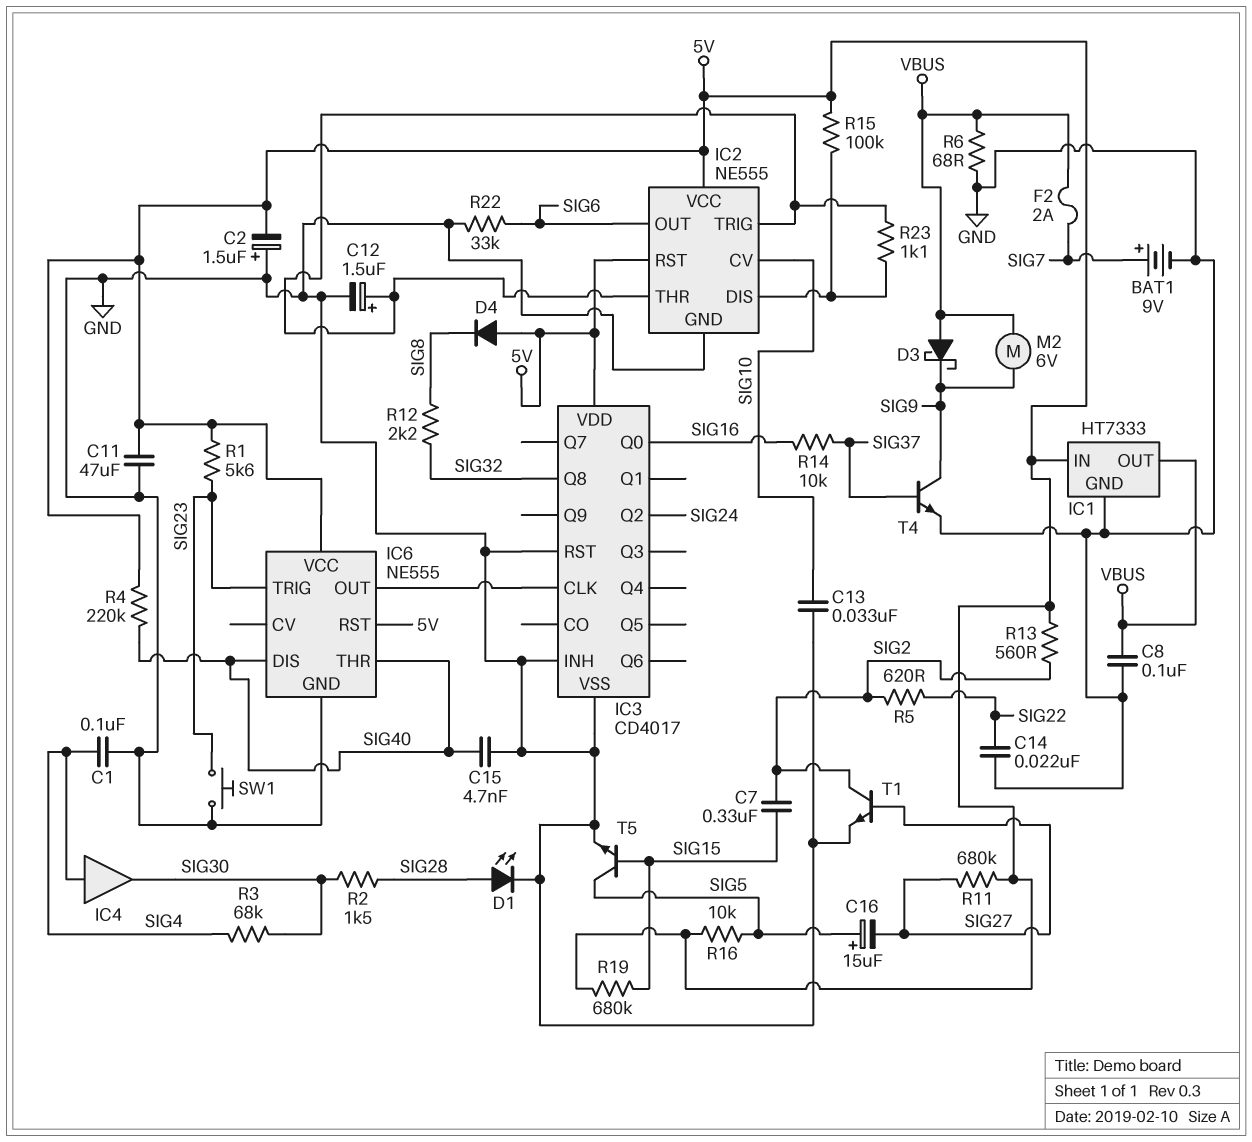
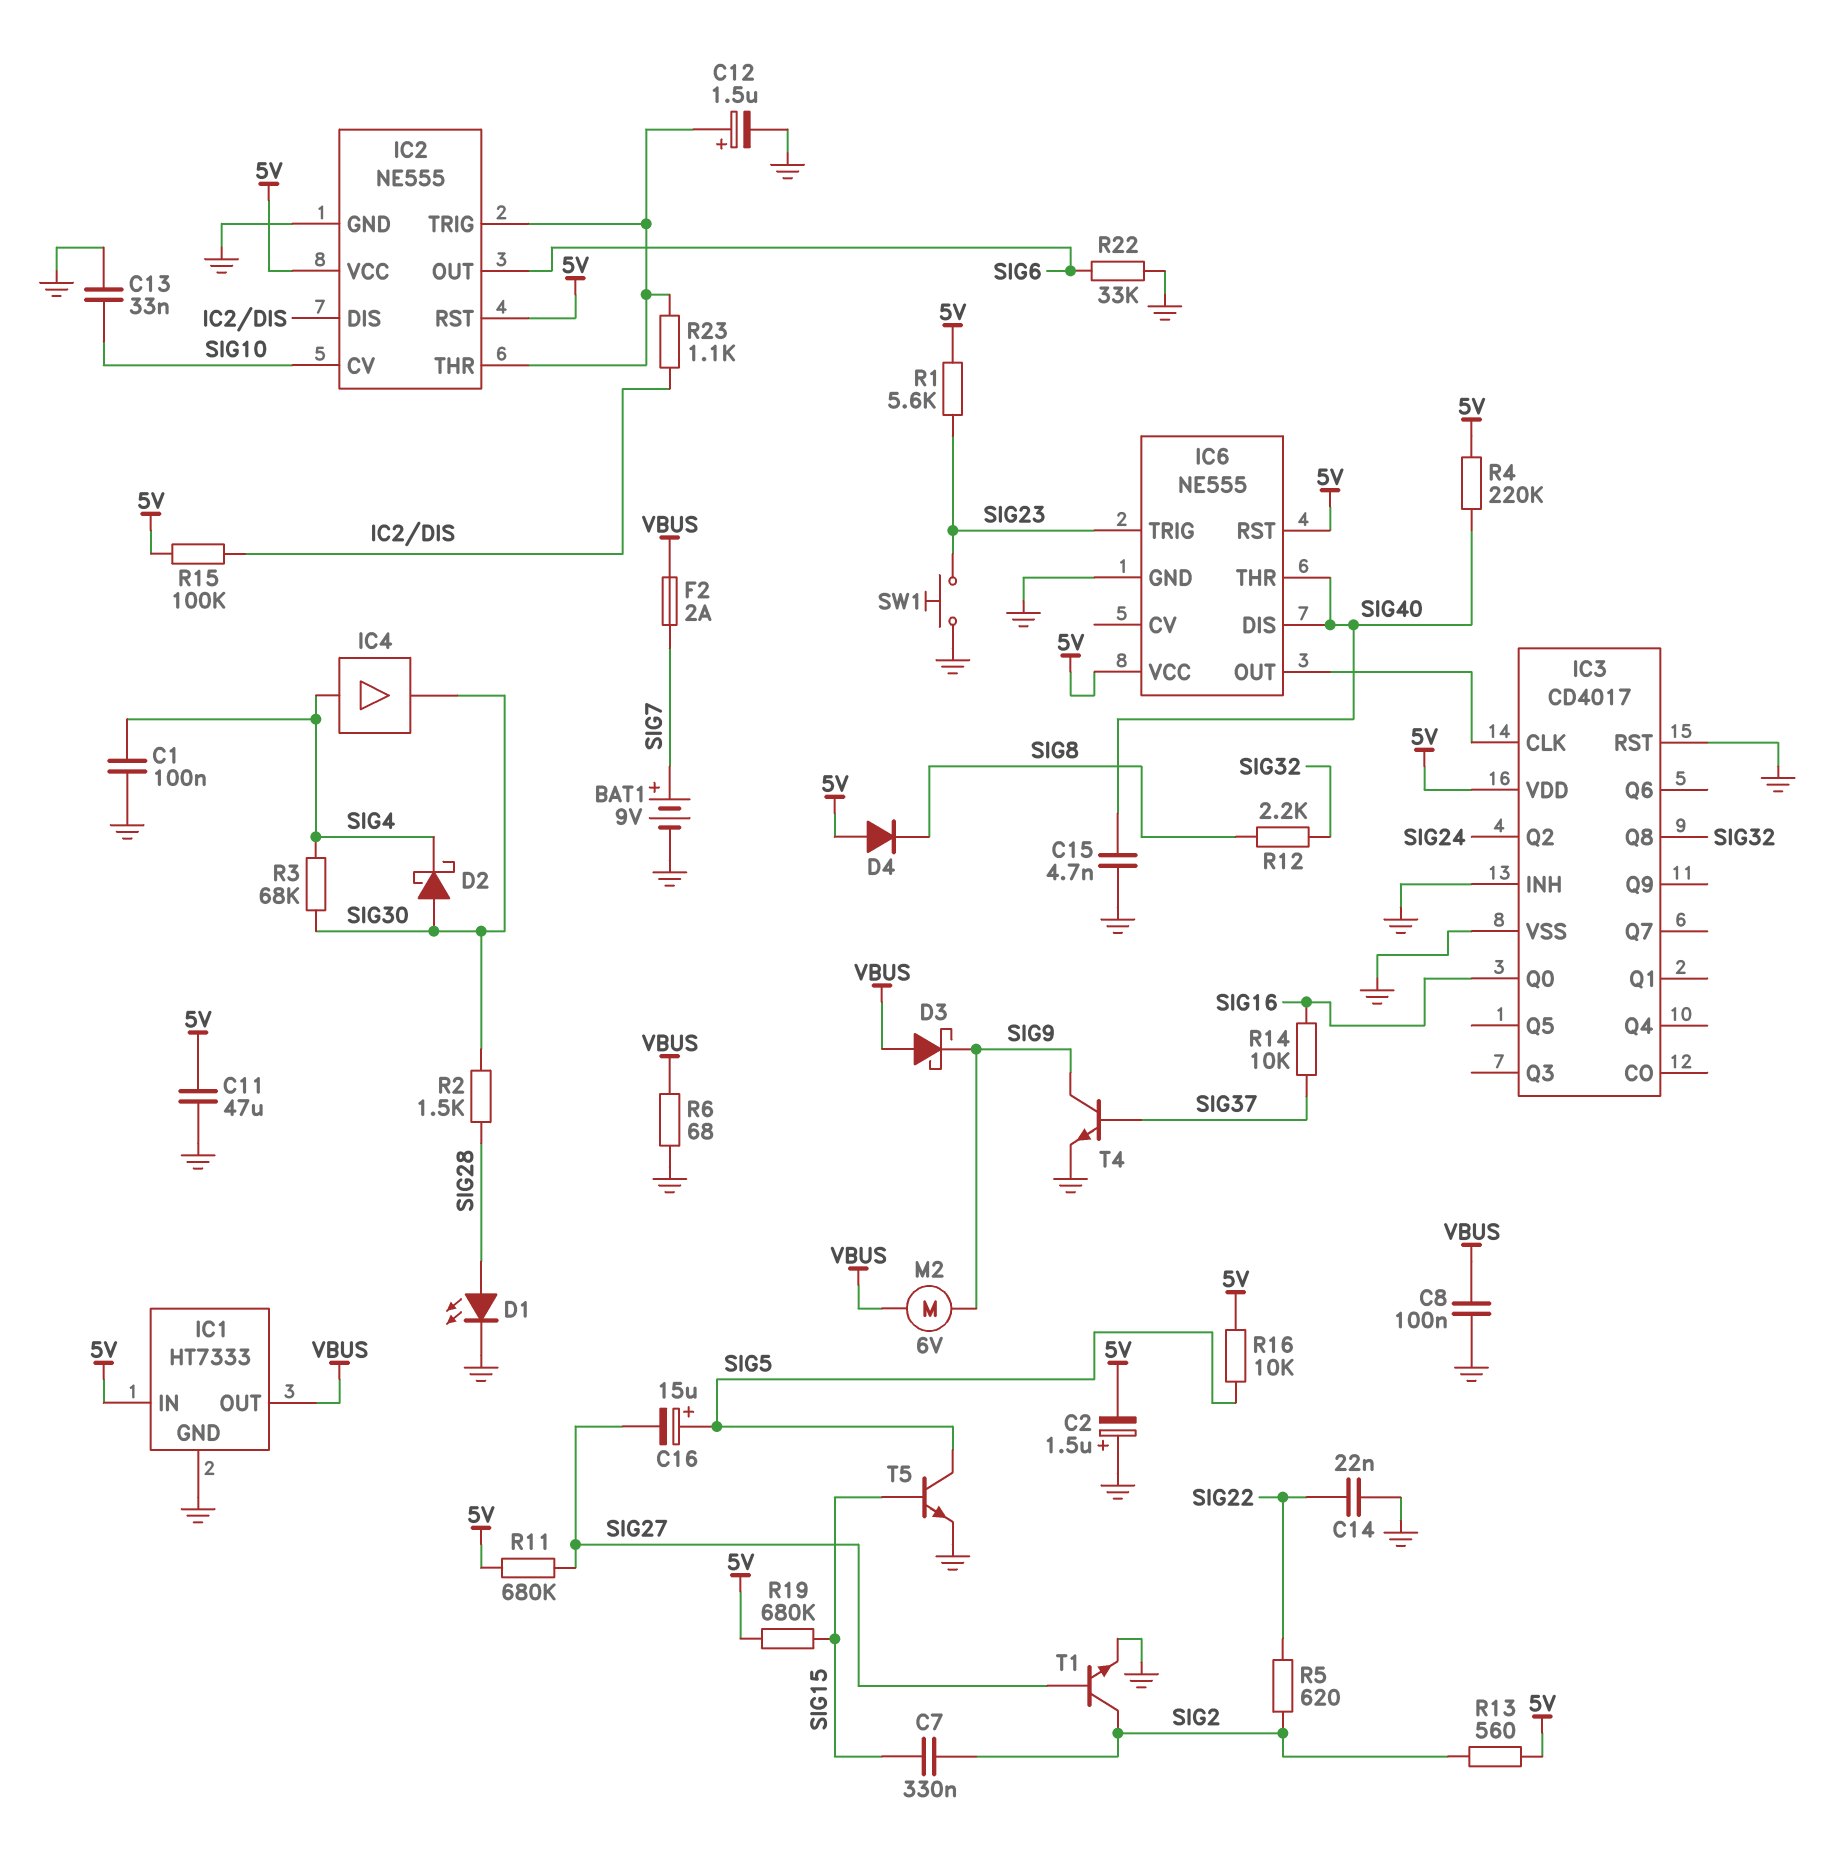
D2: none -> schottky (A SIG30, K SIG4)

